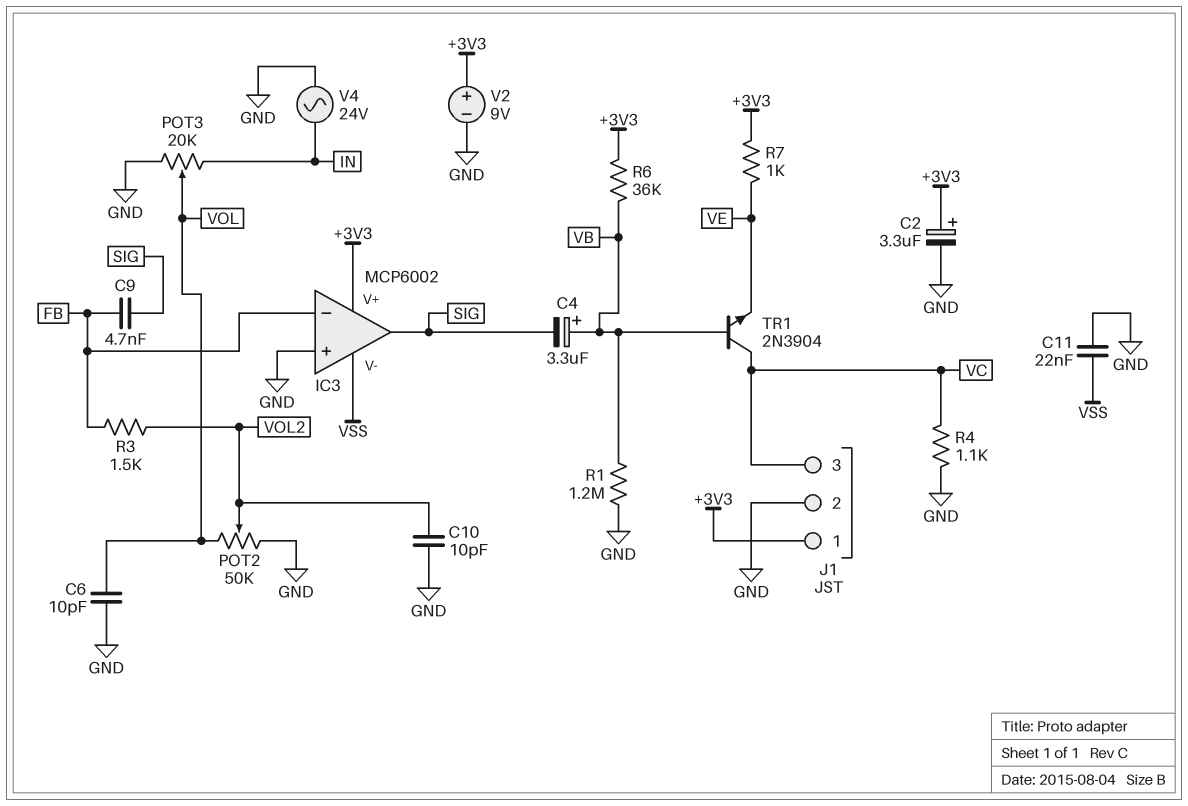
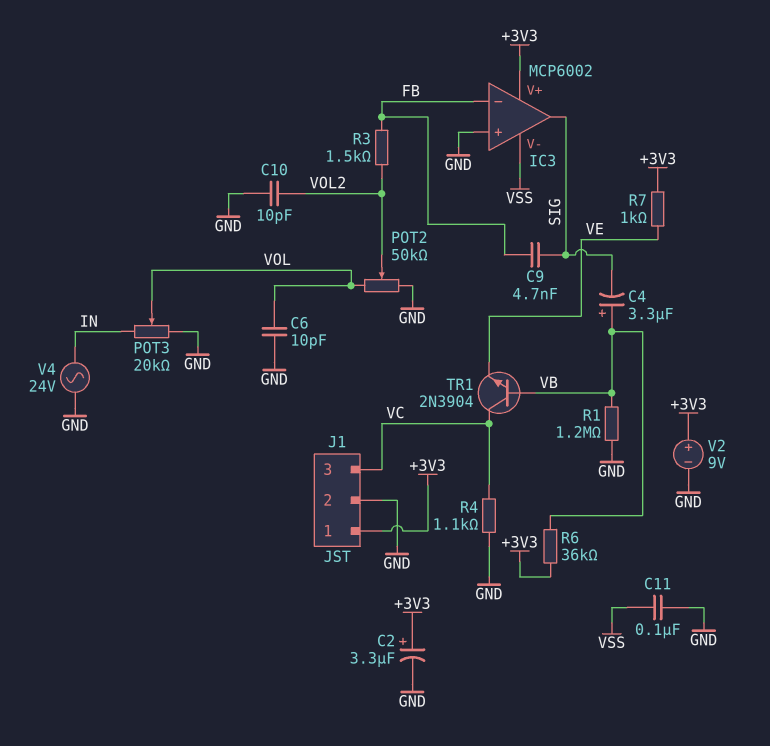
C11: 22nF (GND, VSS) -> 100nF (GND, VSS)

